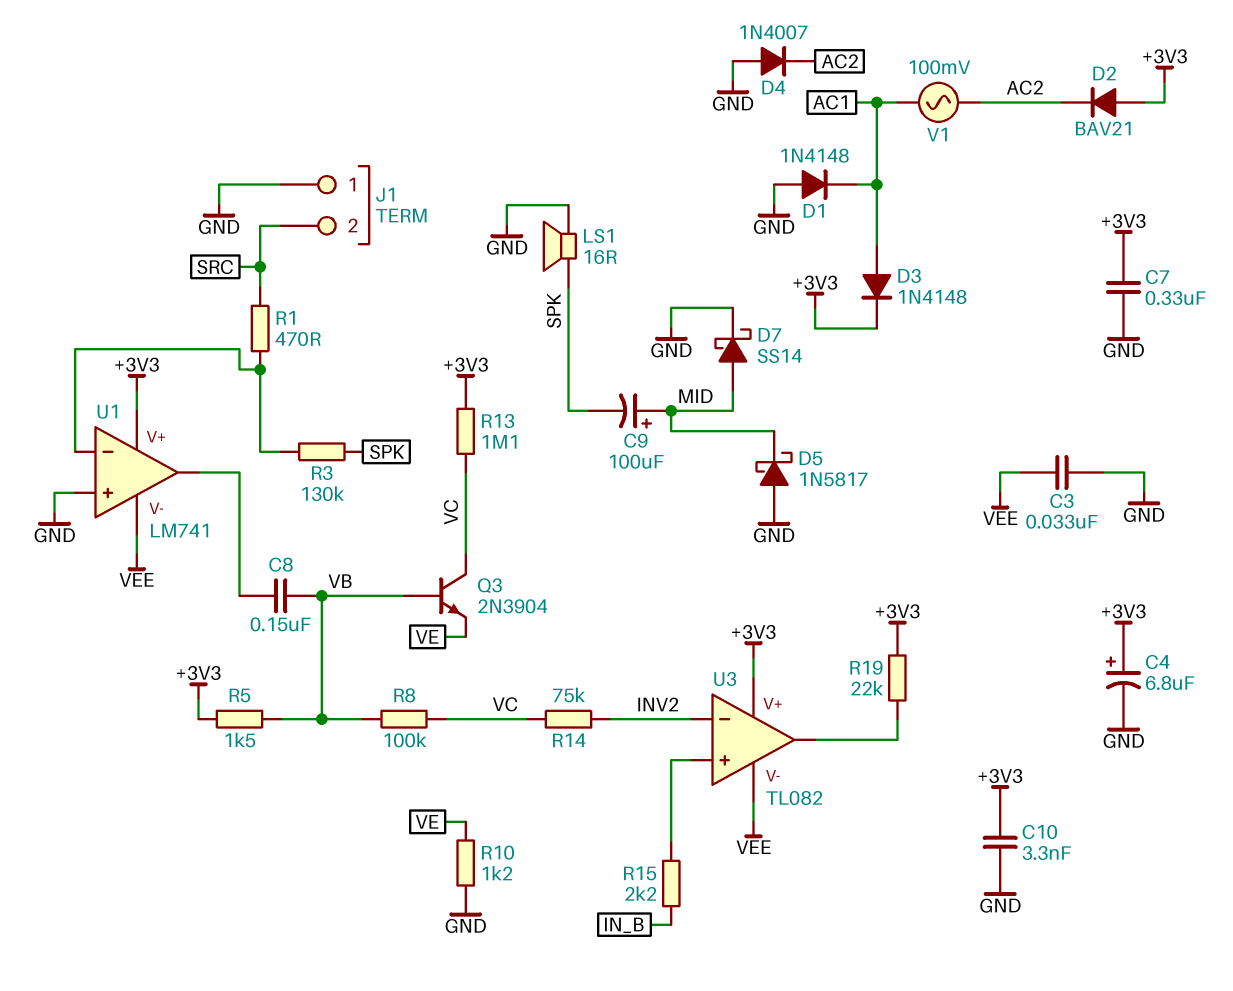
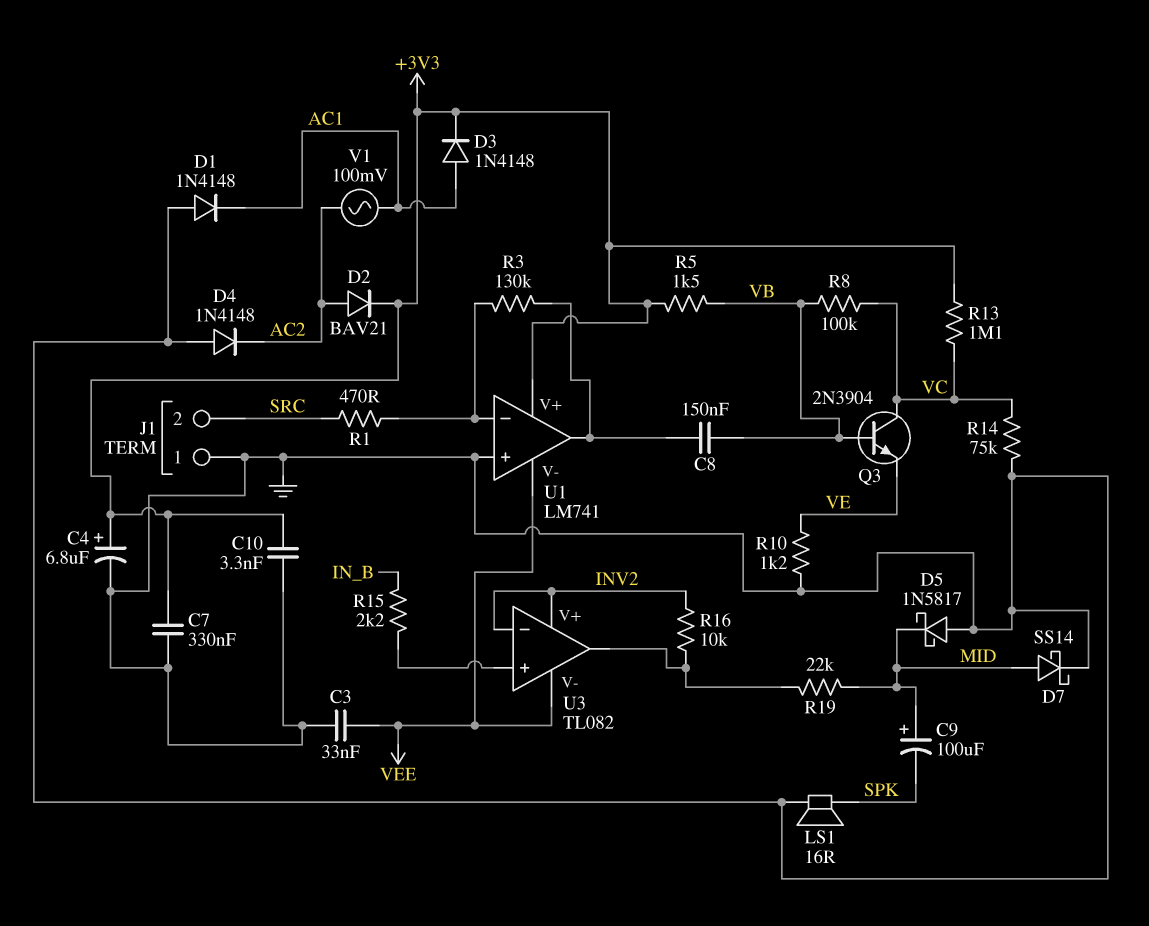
D2: diode BAV21 (A +3V3, K AC2) -> diode BAV21 (A AC2, K +3V3)
D4: diode 1N4007 (A GND, K AC2) -> diode 1N4148 (A GND, K AC2)
R3: 130k (SPK, U1/in-) -> 130k (U1/in-, U1/out)
R14: 75k (INV2, VC) -> 75k (GND, VC)
R16: none -> 10k (INV2, U3/out)
R19: 22k (+3V3, U3/out) -> 22k (MID, U3/out)
U3 pin V+: +3V3 -> INV2

